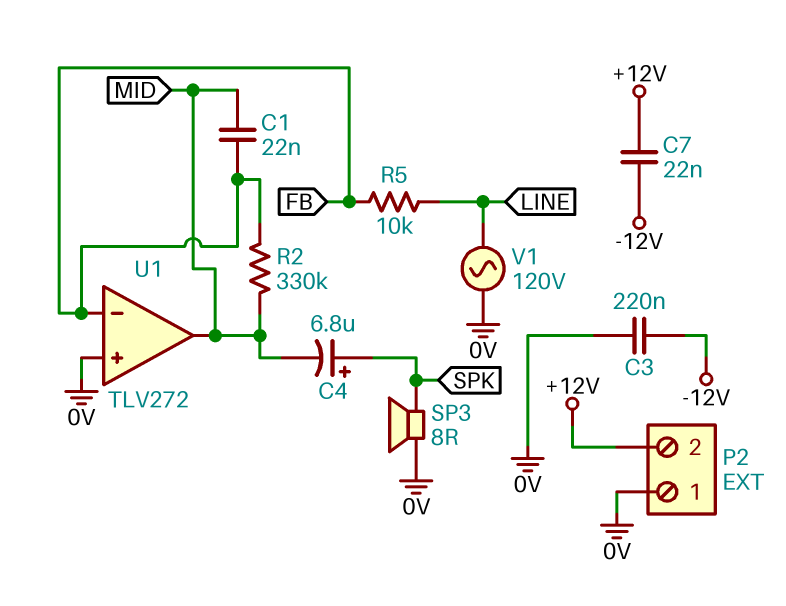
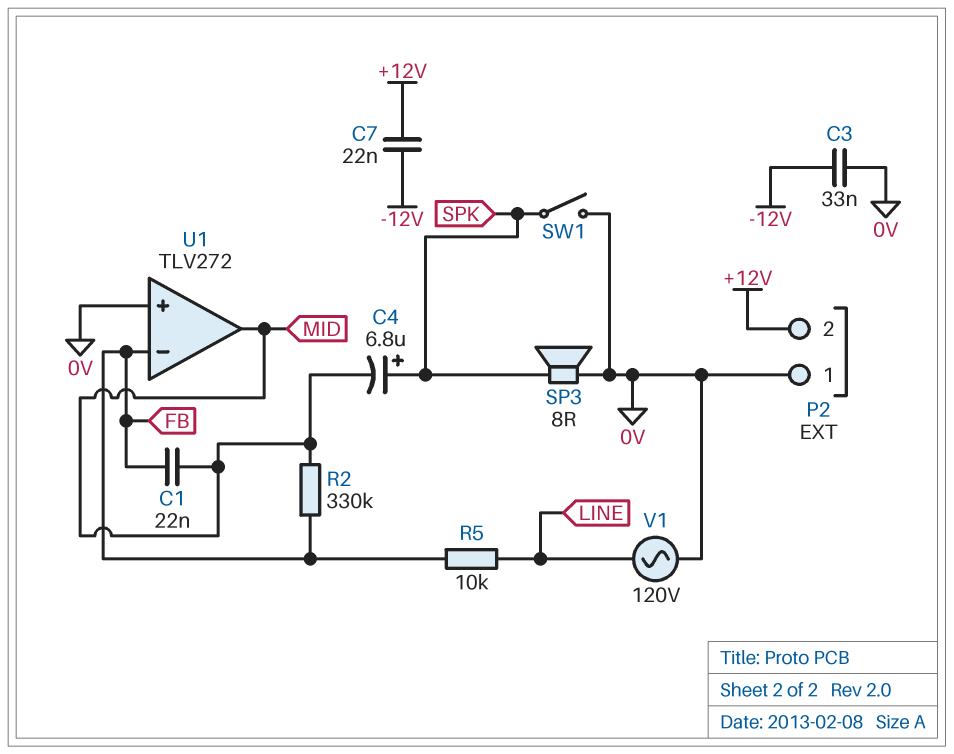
C3: 220nF (-12V, 0V) -> 33nF (-12V, 0V)
SW1: none -> switch (0V, SPK)

